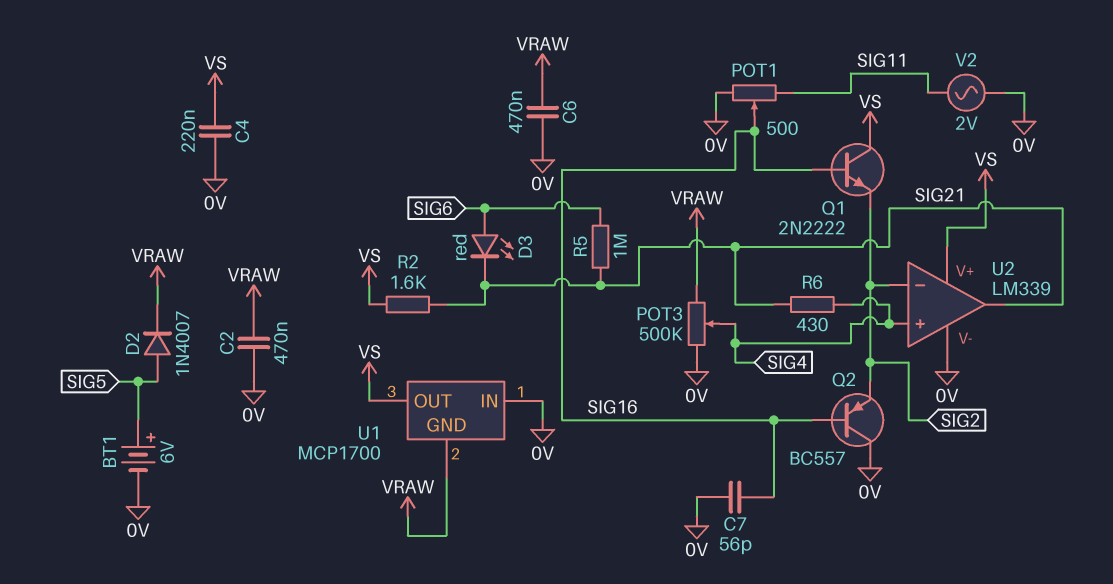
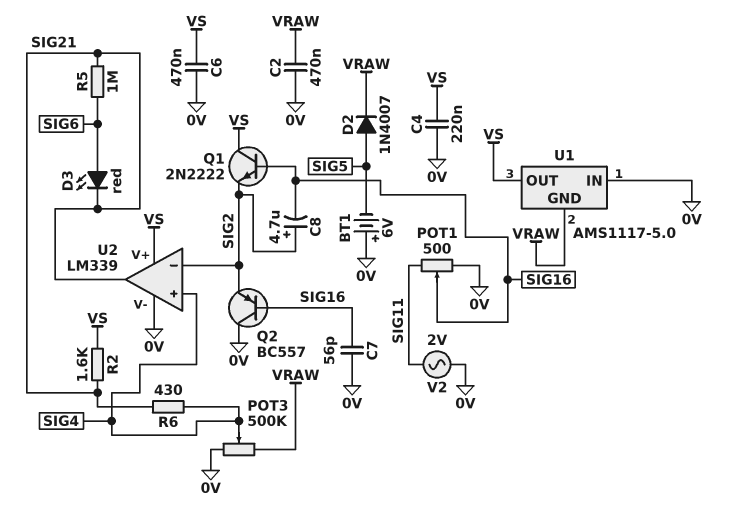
BT1: 6V (plus SIG5, minus 0V) -> 6V (plus 0V, minus SIG5)
C6: 470nF (0V, VRAW) -> 470nF (0V, VS)
C8: none -> 4.7uF (plus SIG2, minus SIG16)
U1: MCP1700 -> AMS1117-5.0

